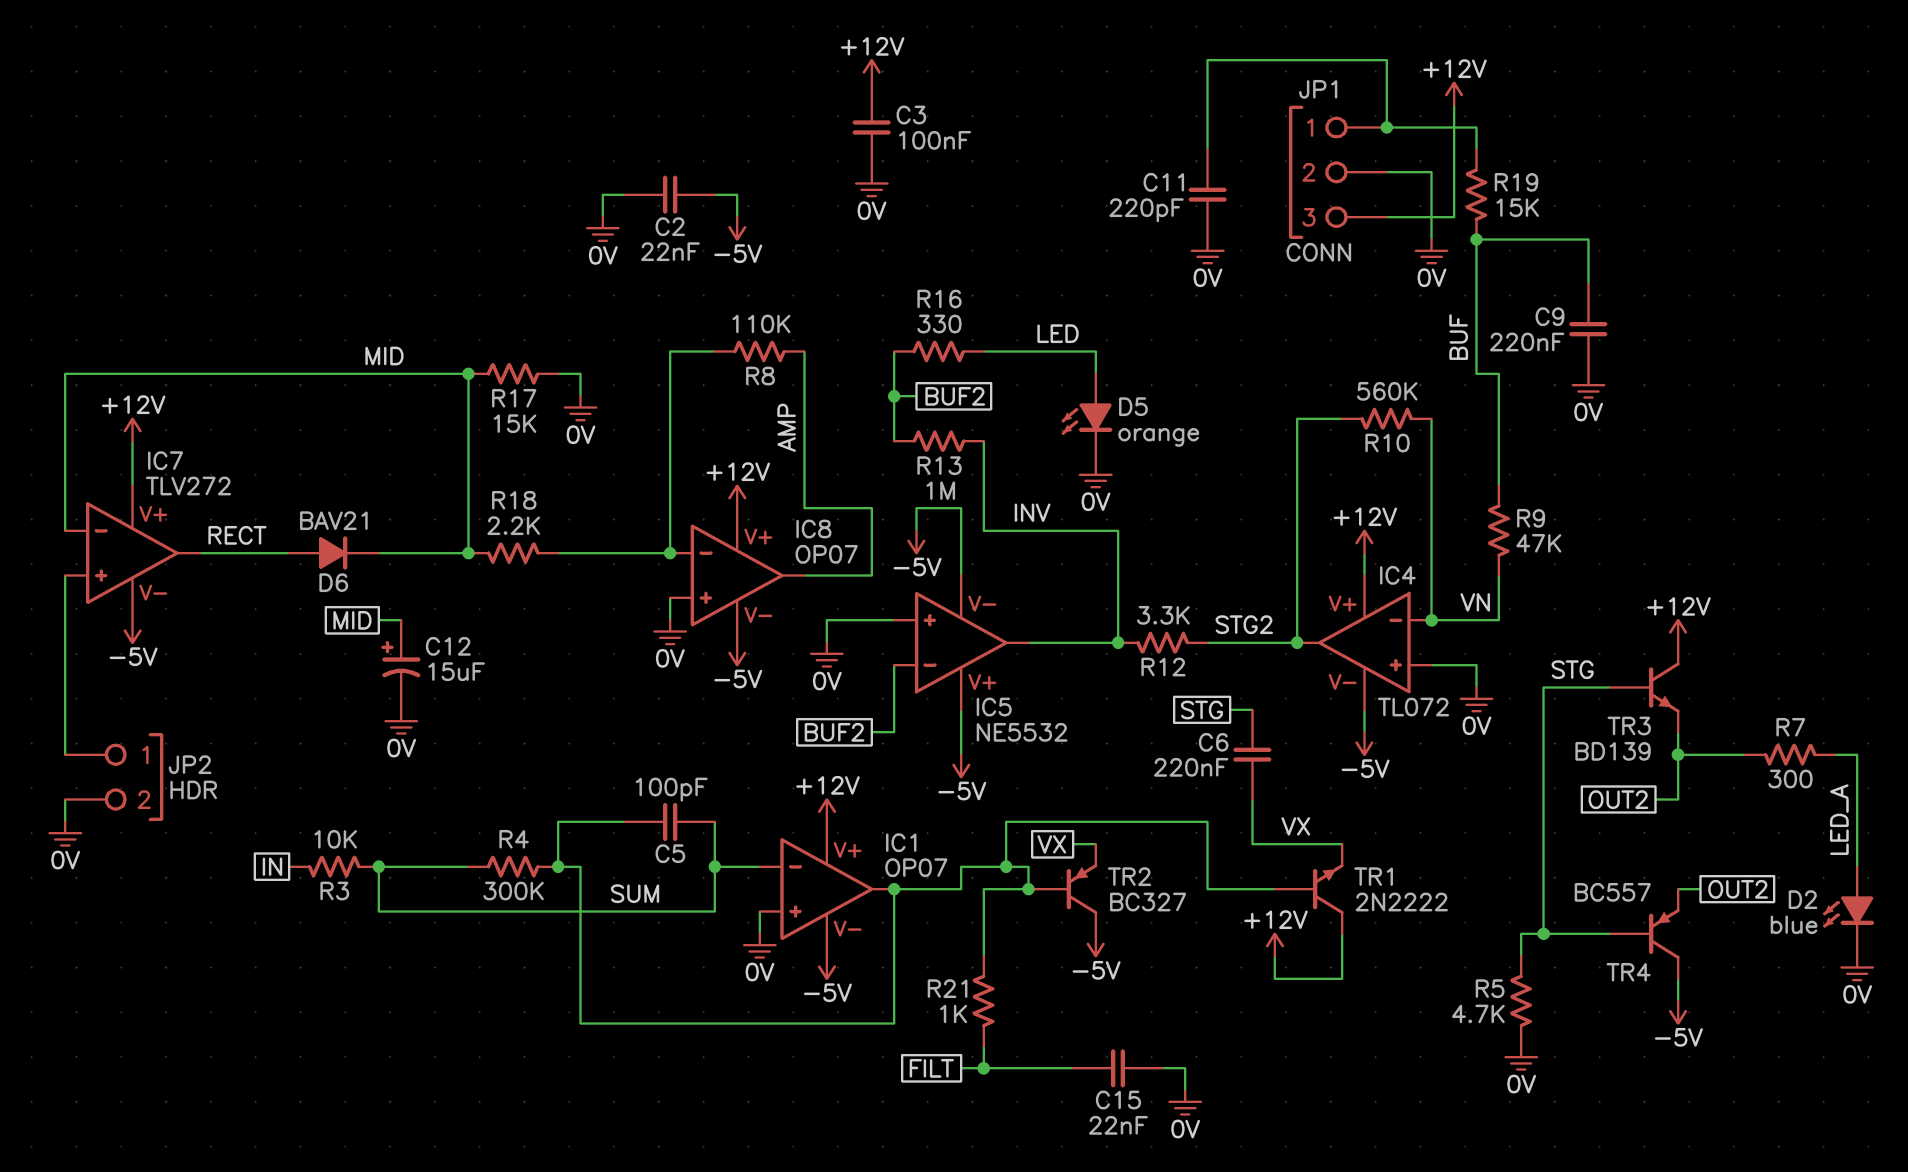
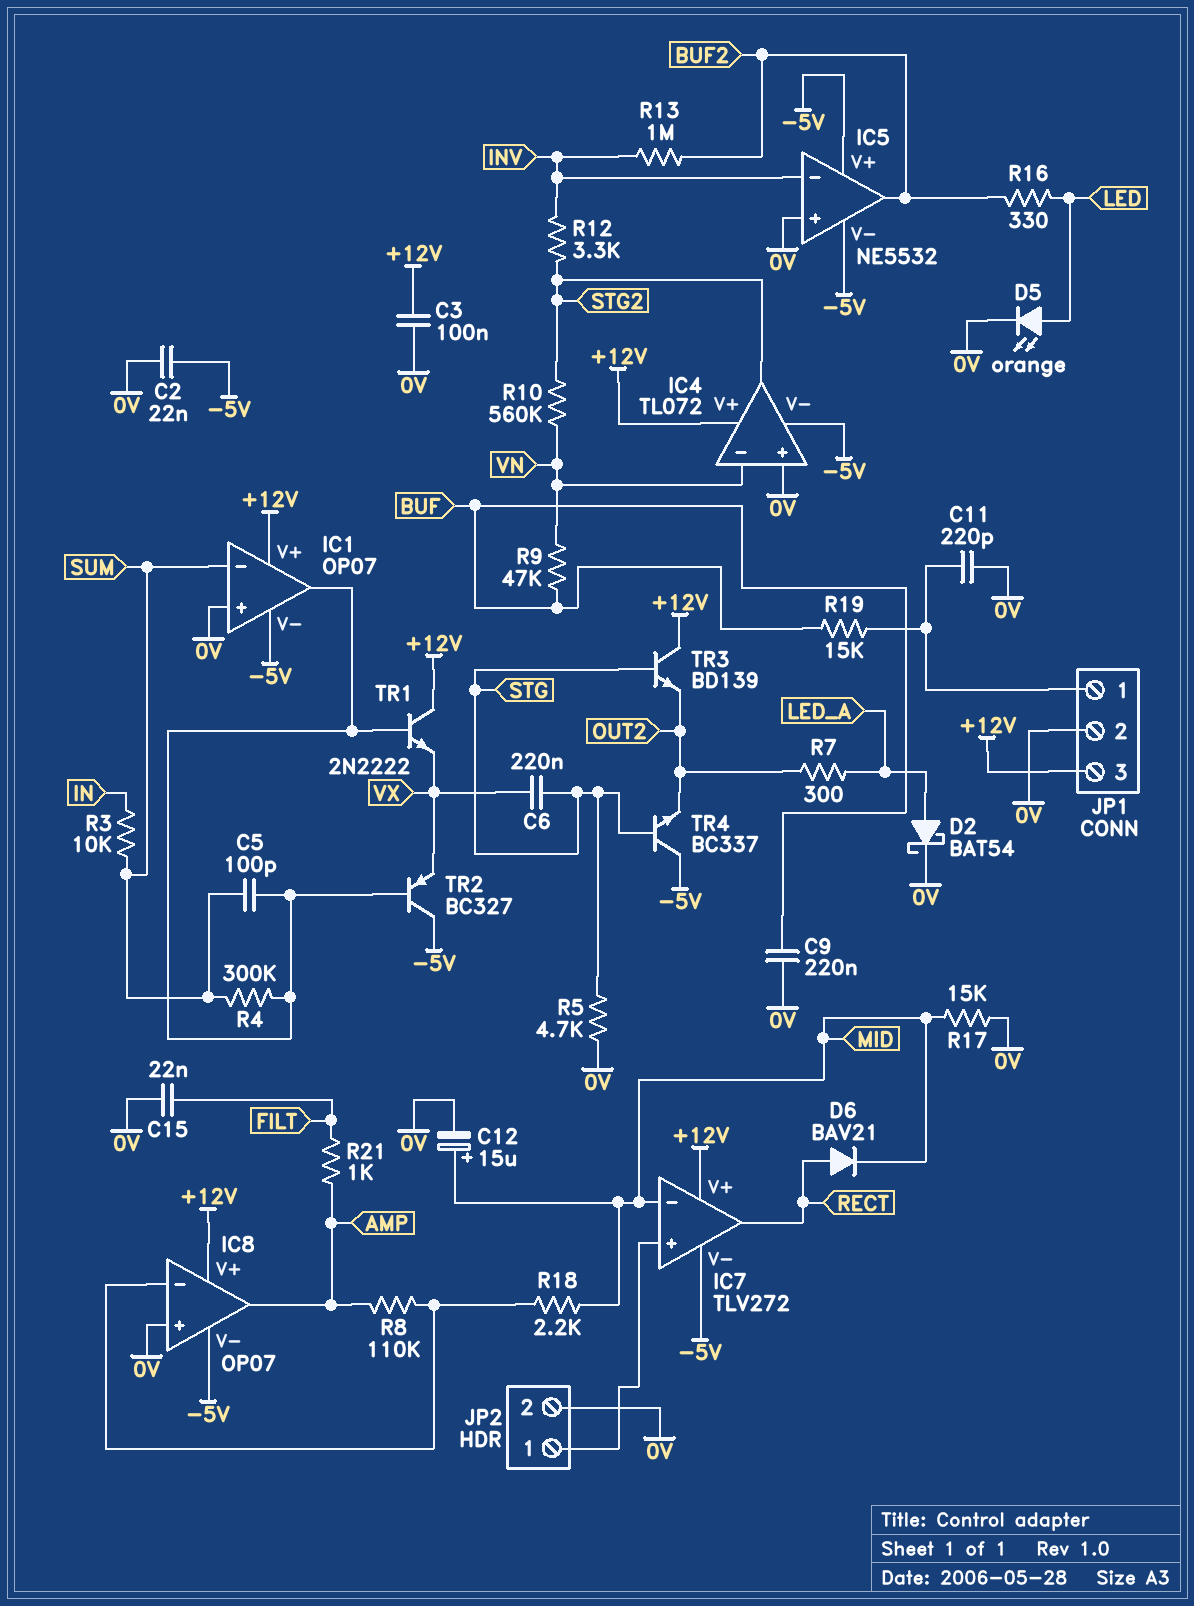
D2: LED blue (A LED_A, K 0V) -> schottky BAT54 (A LED_A, K 0V)
IC5 pin in-: BUF2 -> INV
IC5 pin out: INV -> BUF2
R21: 1k (FILT, IC1/out) -> 1k (AMP, FILT)
TR4: PNP BC557 (B STG, C -5V, E OUT2) -> NPN BC337 (B STG, C -5V, E OUT2)

